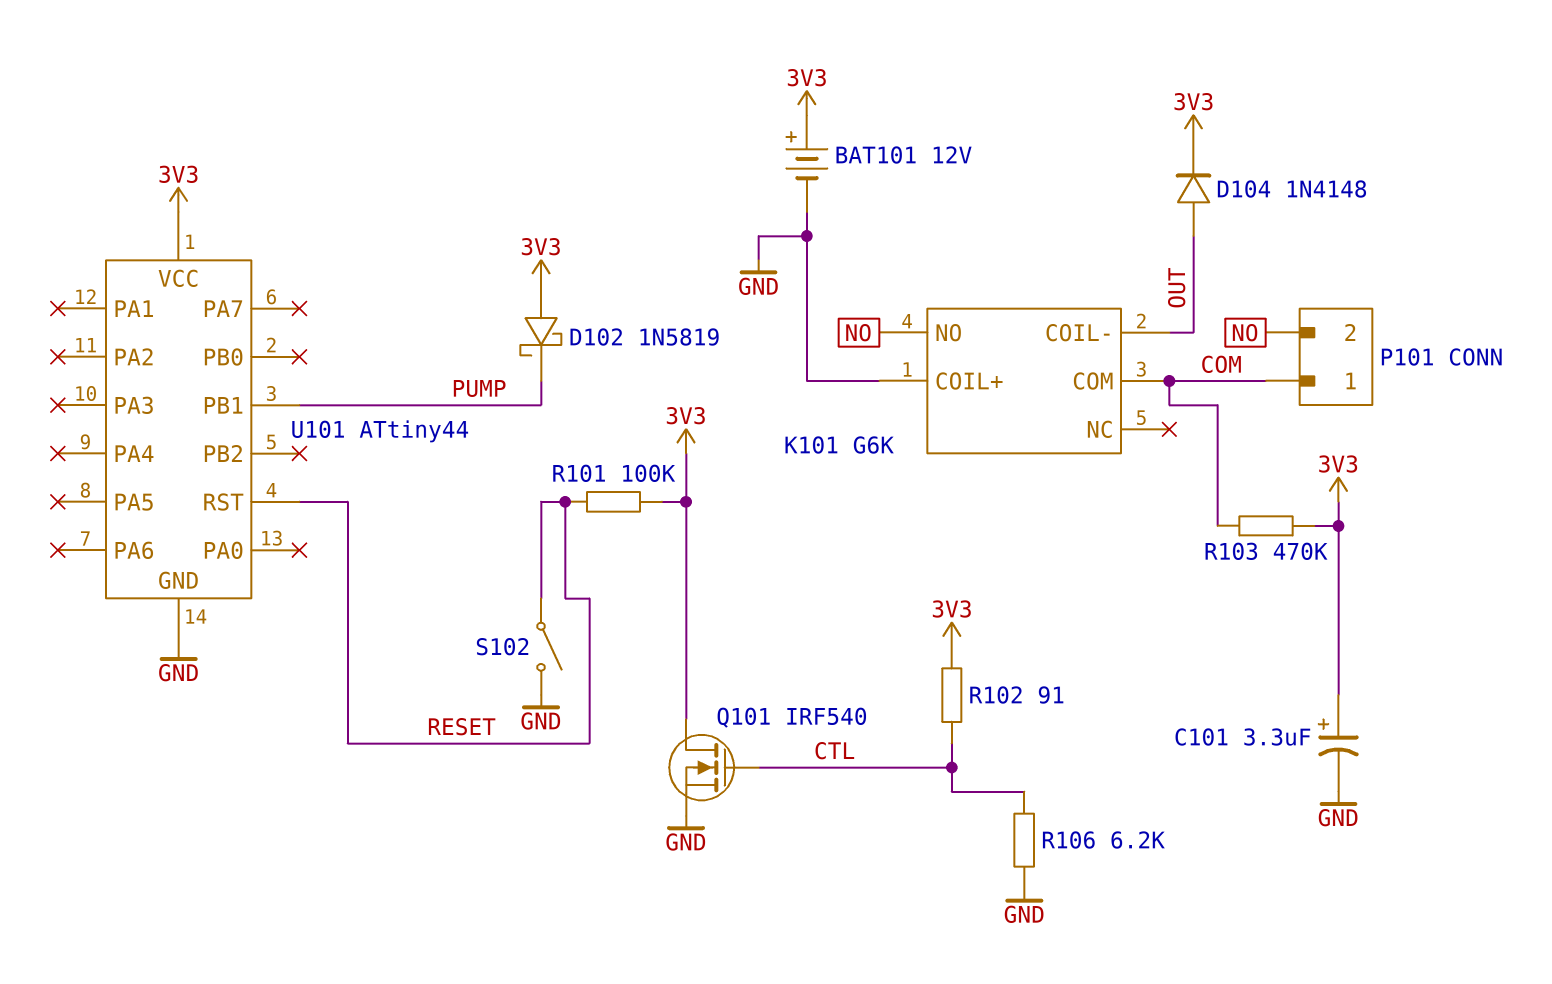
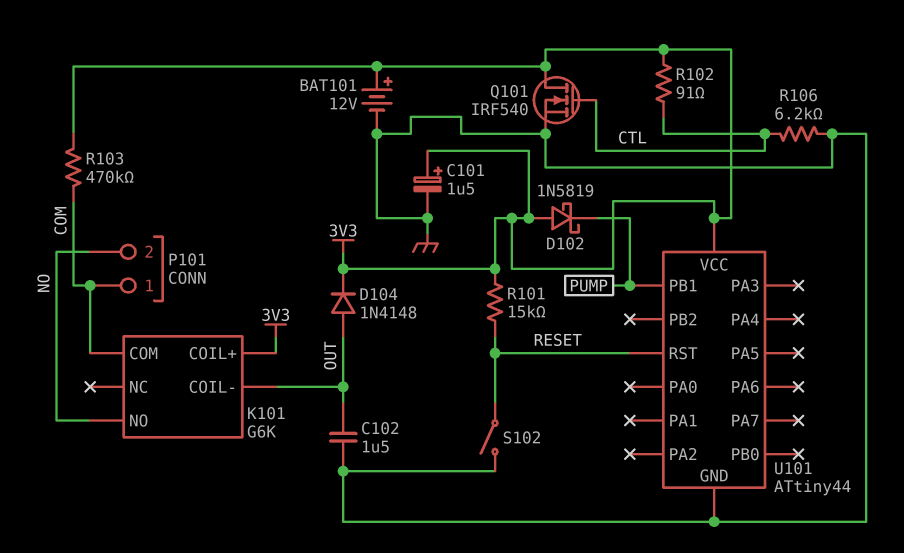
C101: 3.3uF (plus 3V3, minus GND) -> 1.5uF (plus 3V3, minus GND)
C102: none -> 1.5uF (GND, OUT)
K101 pin COIL+: GND -> 3V3
R101: 100k (3V3, RESET) -> 15k (3V3, RESET)

